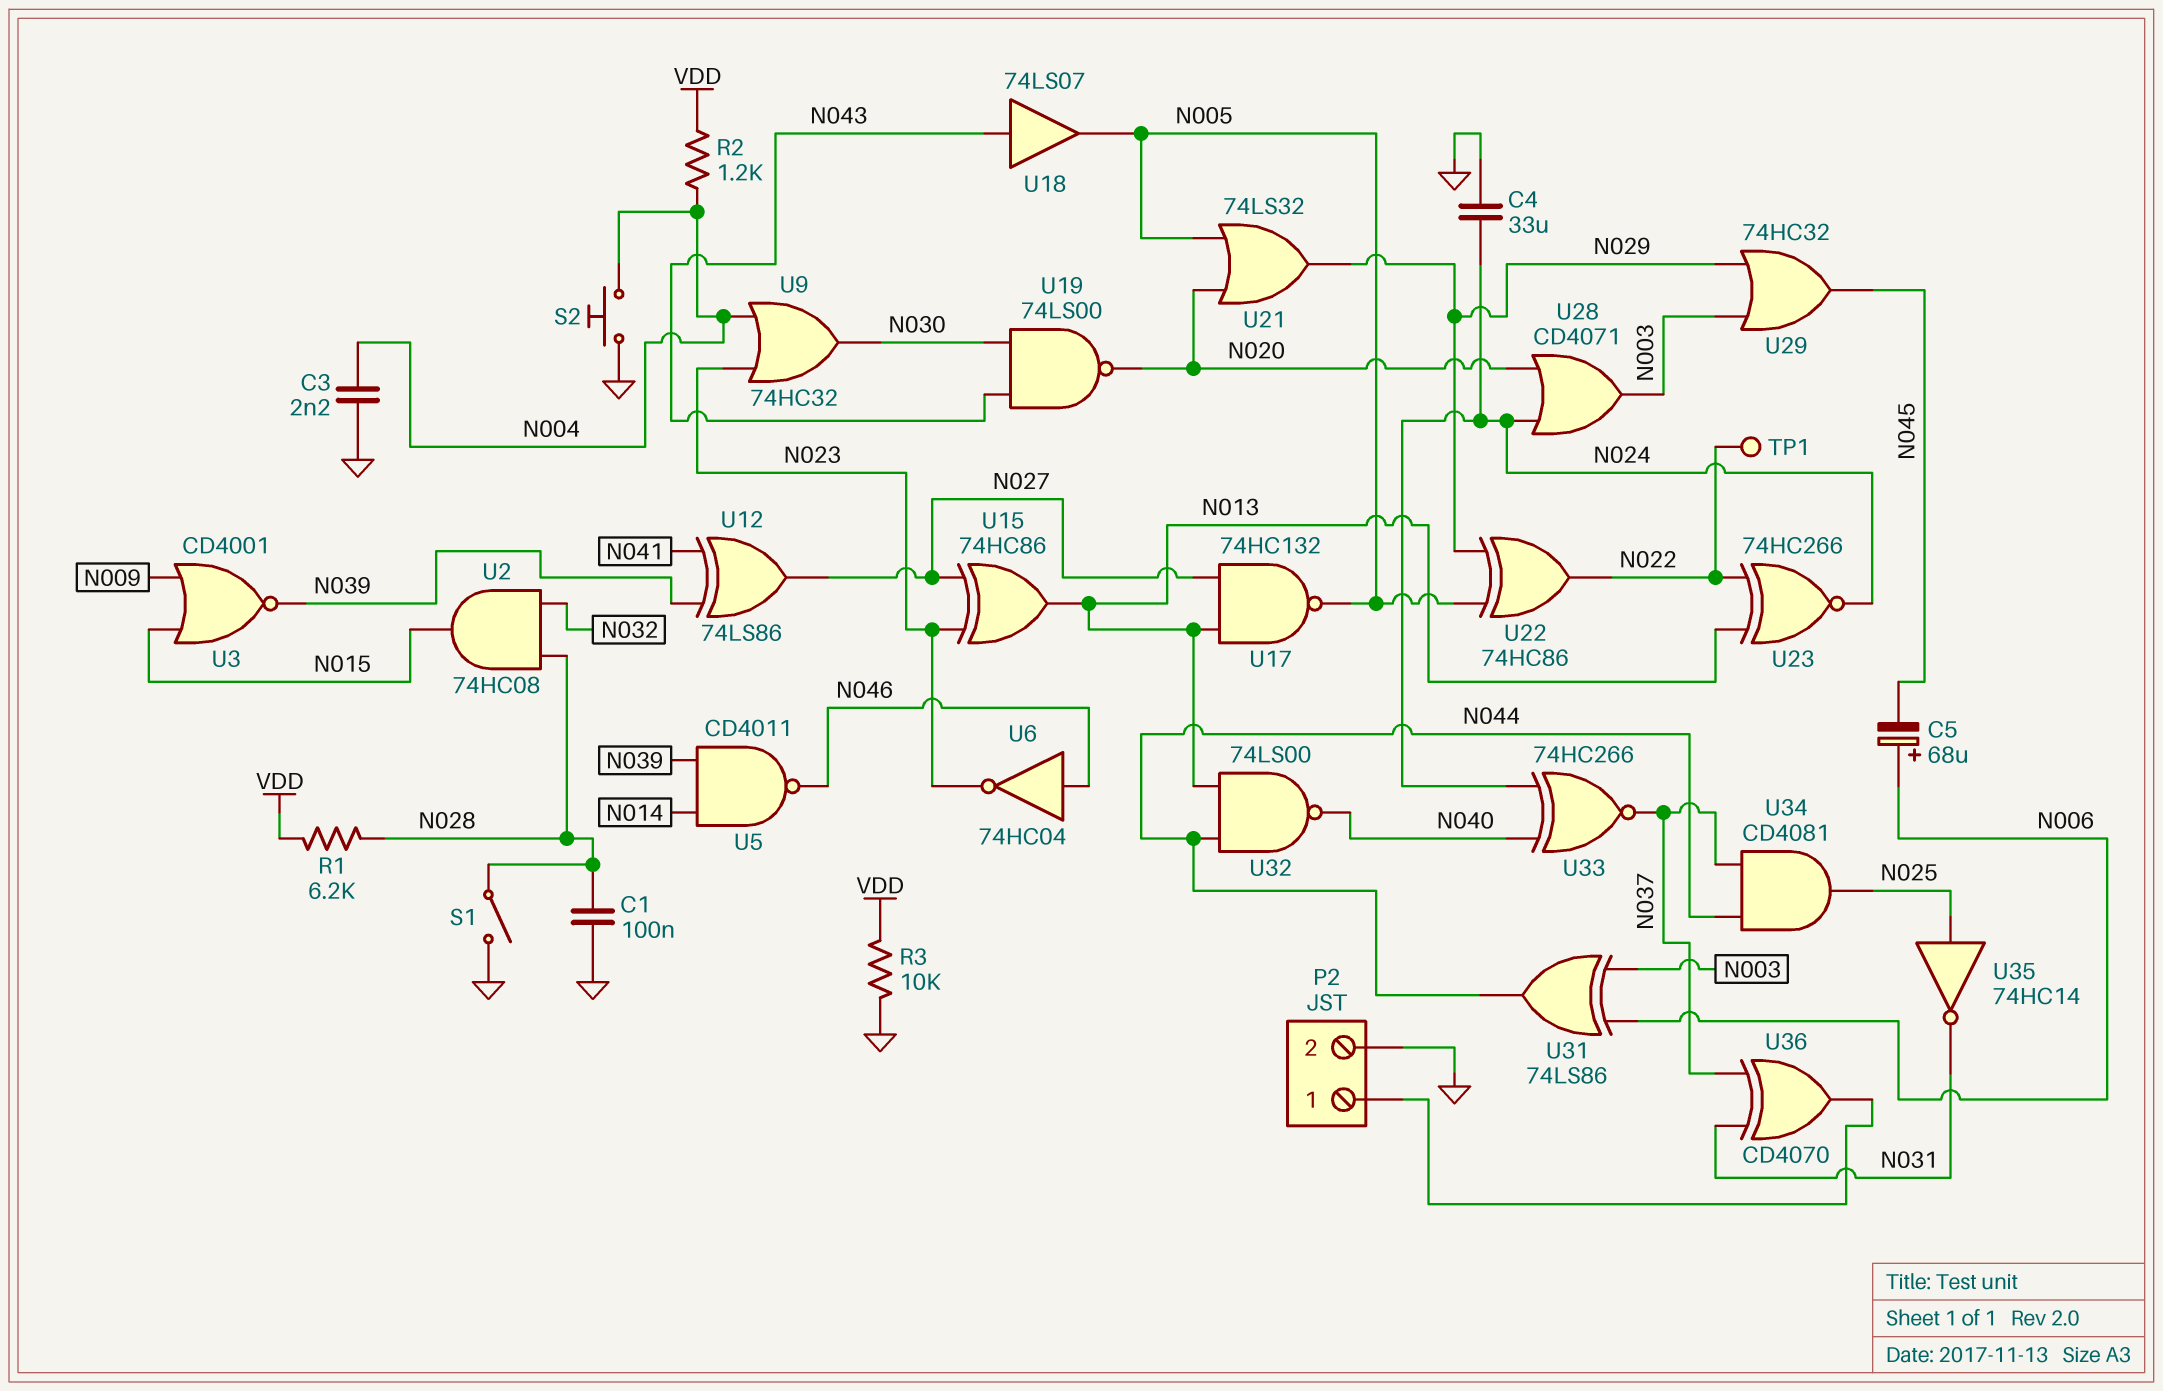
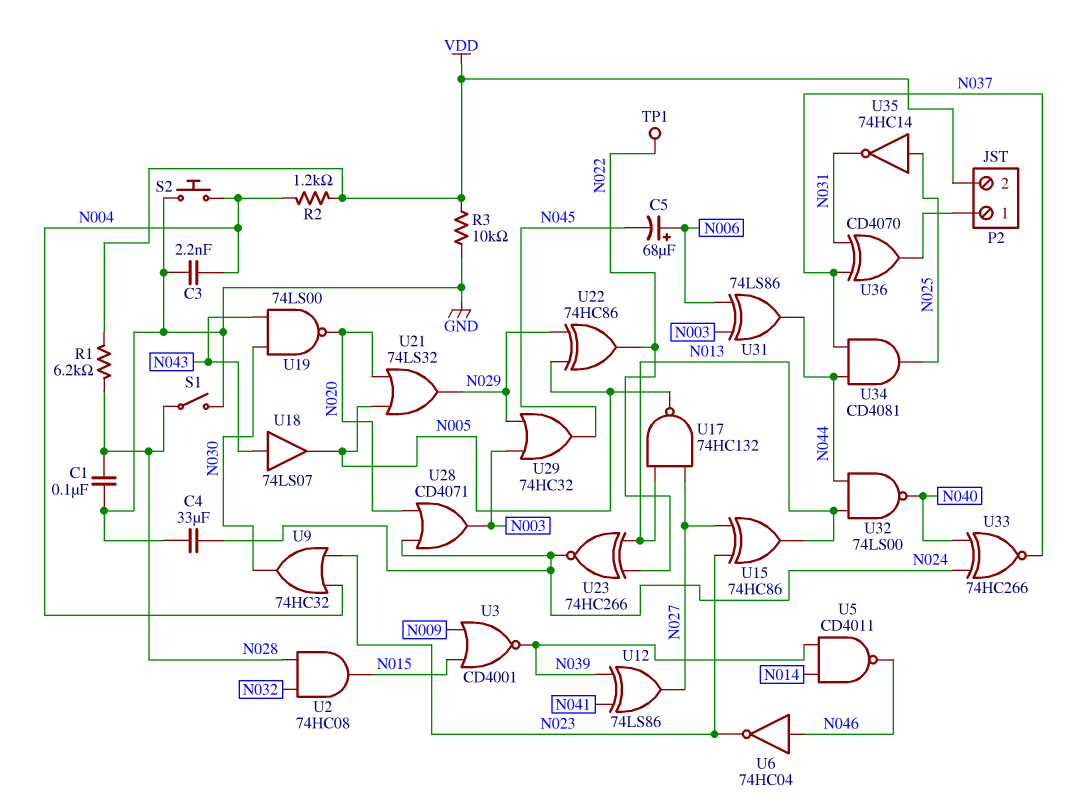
P2 pin 2: GND -> VDD

